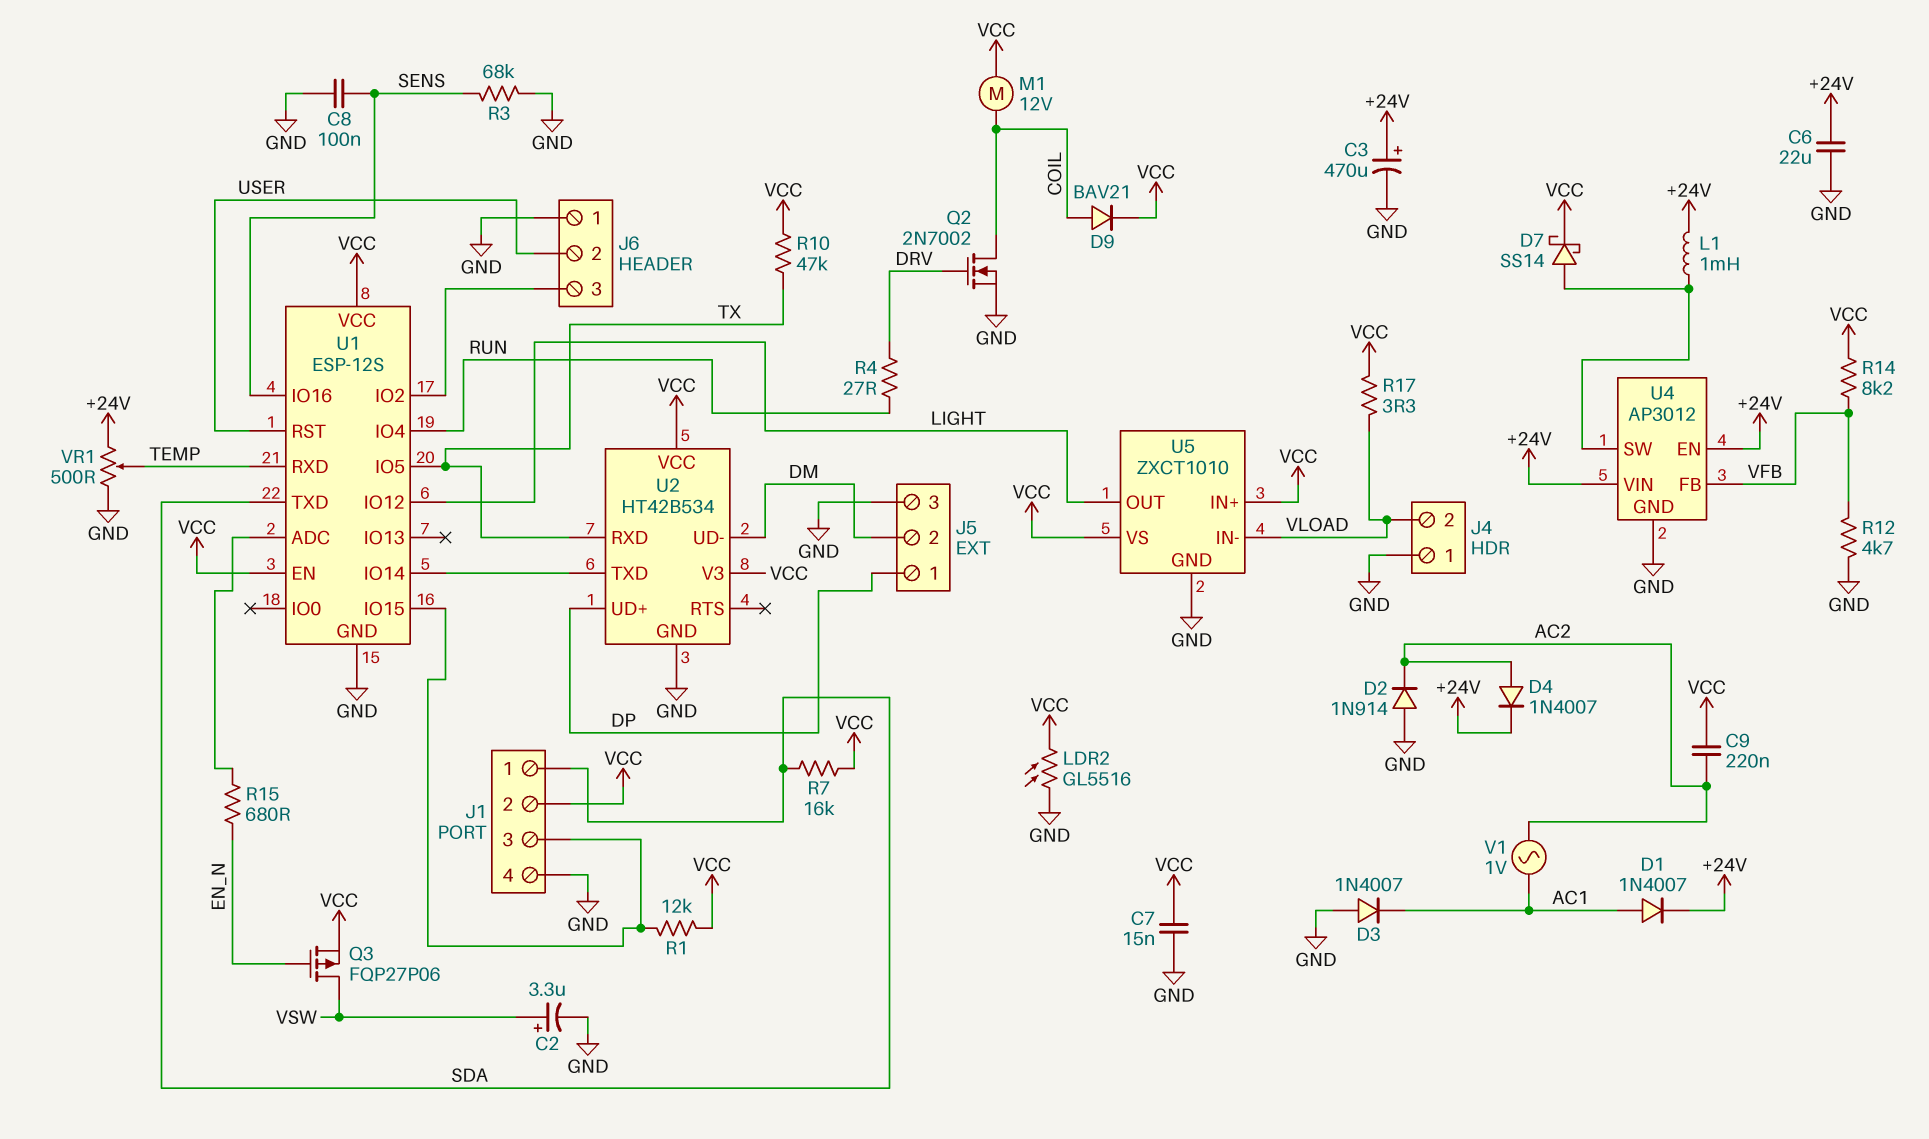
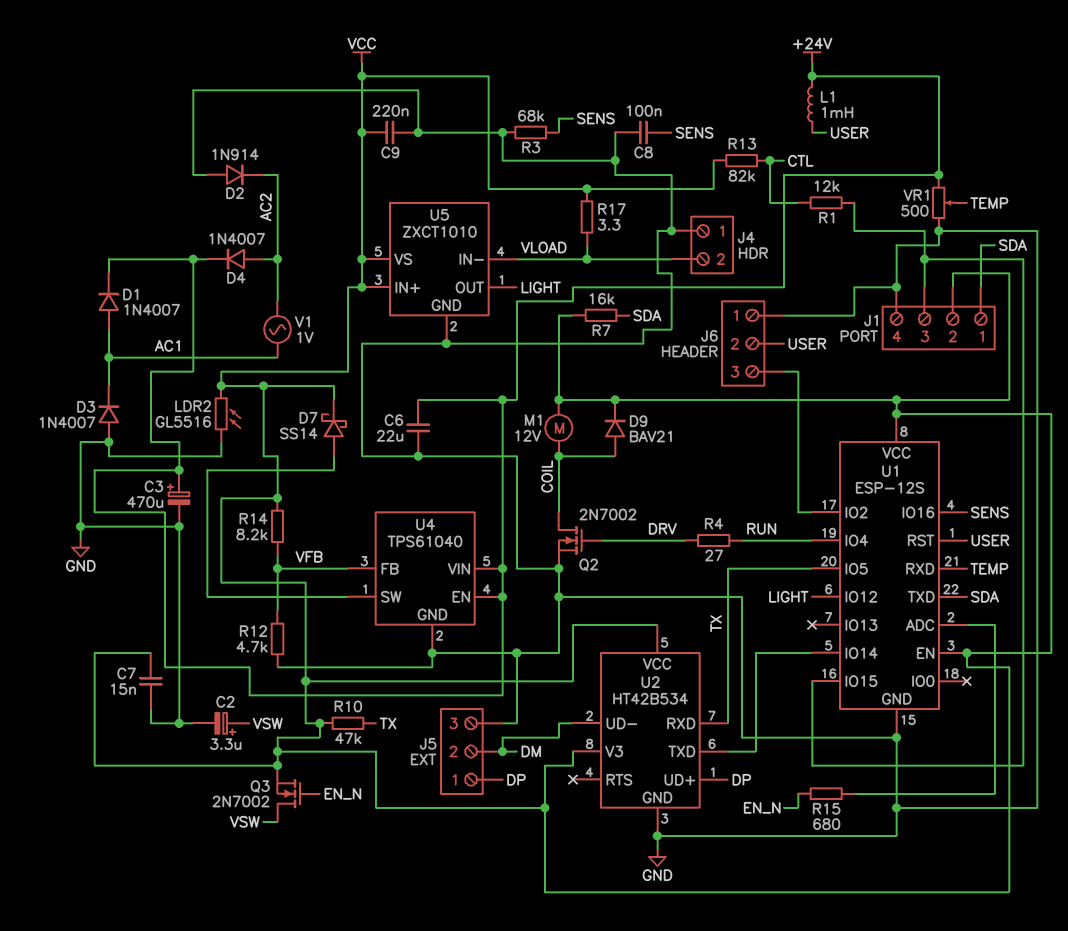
C9: 220nF (AC2, VCC) -> 220nF (GND, VCC)
L1: 1mH (+24V, U4/SW) -> 1mH (+24V, USER)
Q3: PMOS FQP27P06 (G EN_N, D VSW, S VCC) -> NMOS 2N7002 (G EN_N, D VSW, S VCC)
R1: 12k (J1/3, VCC) -> 12k (CTL, J1/3)
R13: none -> 82k (CTL, VCC)
U4: AP3012 -> TPS61040

